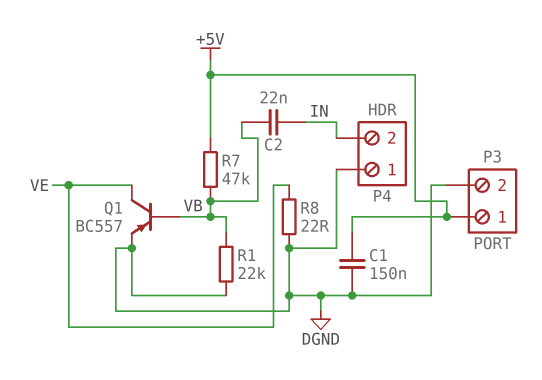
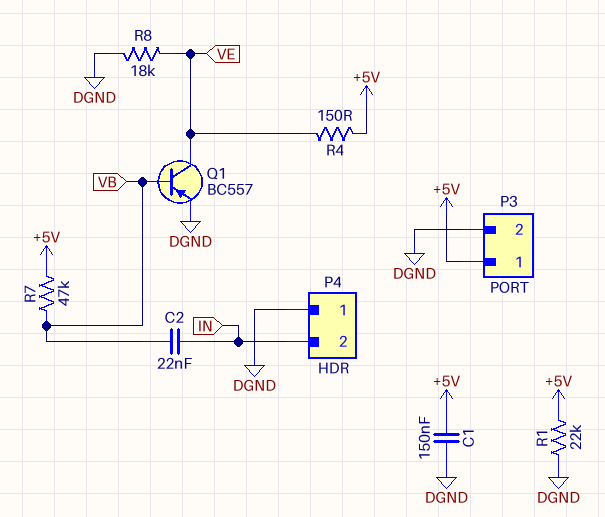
R1: 22k (DGND, VB) -> 22k (+5V, DGND)
R4: none -> 150 (+5V, VE)
R8: 22 (DGND, VE) -> 18k (DGND, VE)

